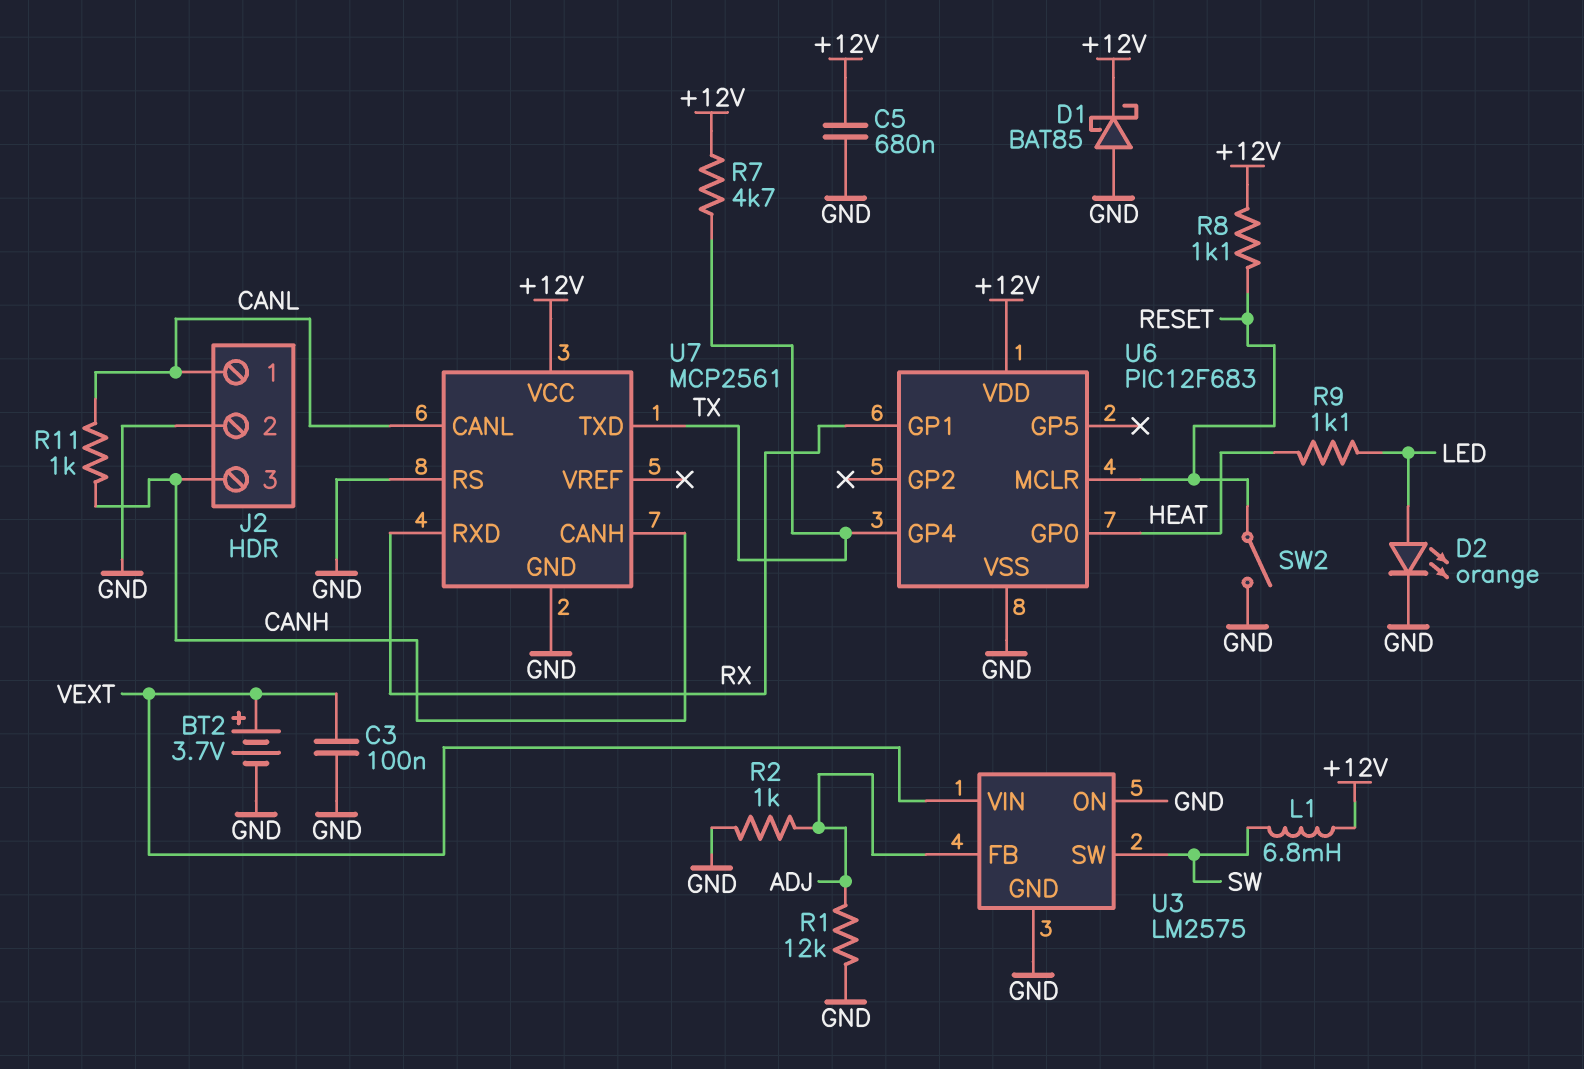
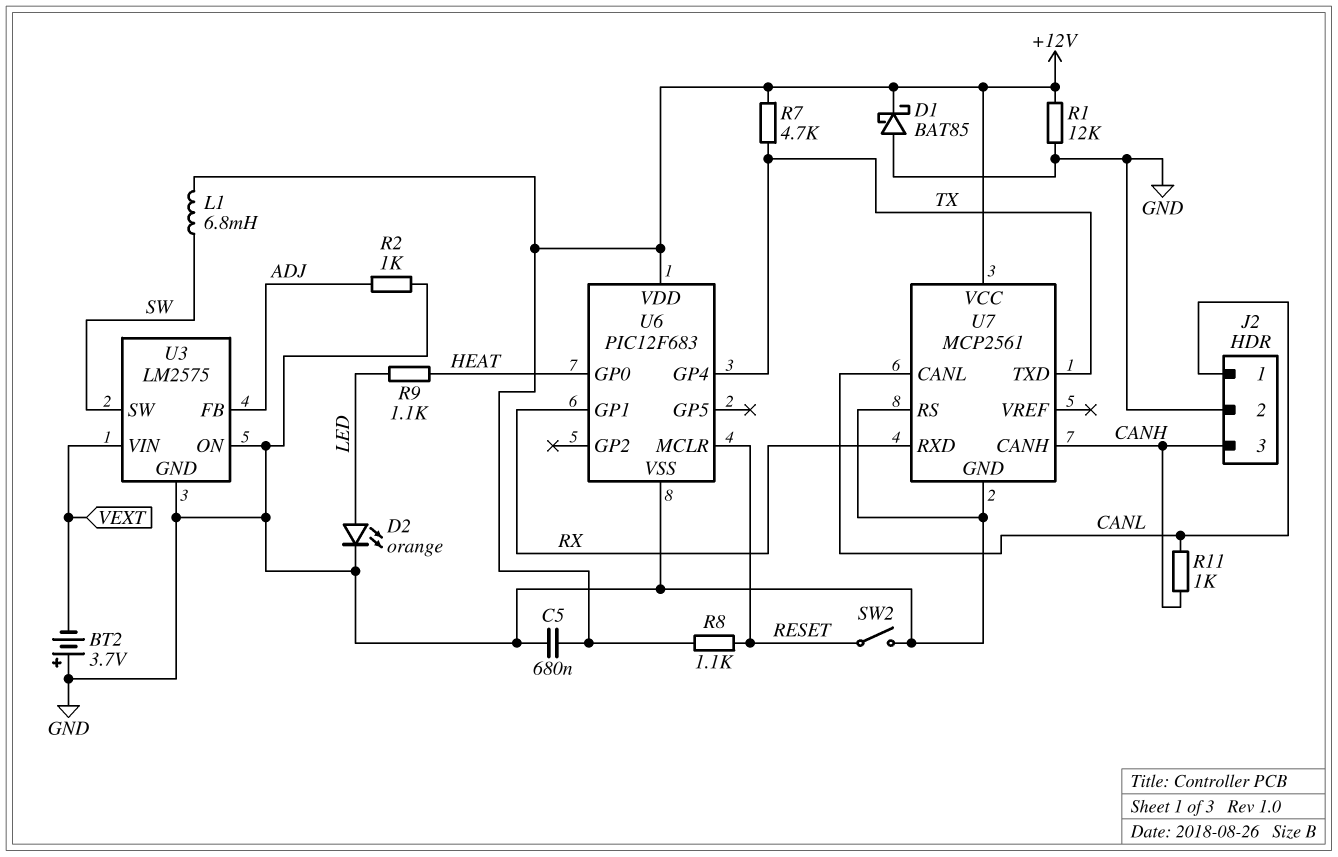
BT2: 3.7V (plus VEXT, minus GND) -> 3.7V (plus GND, minus VEXT)
C3: 100nF (GND, VEXT) -> none
R1: 12k (ADJ, GND) -> 12k (+12V, GND)

